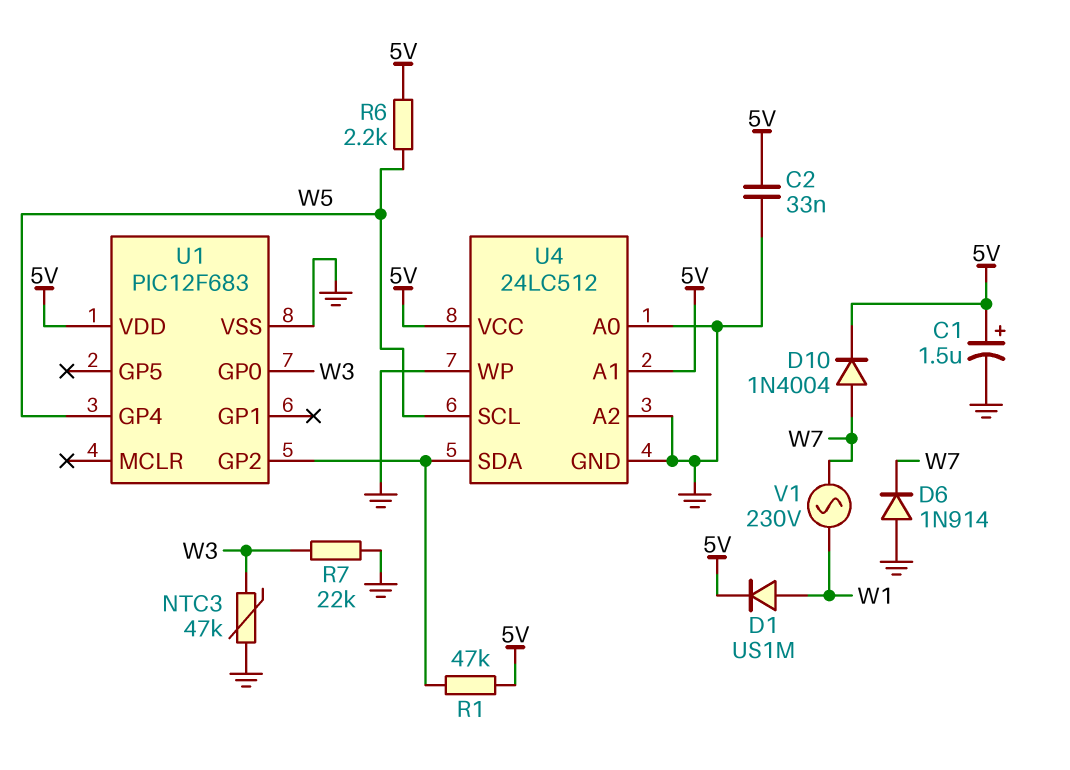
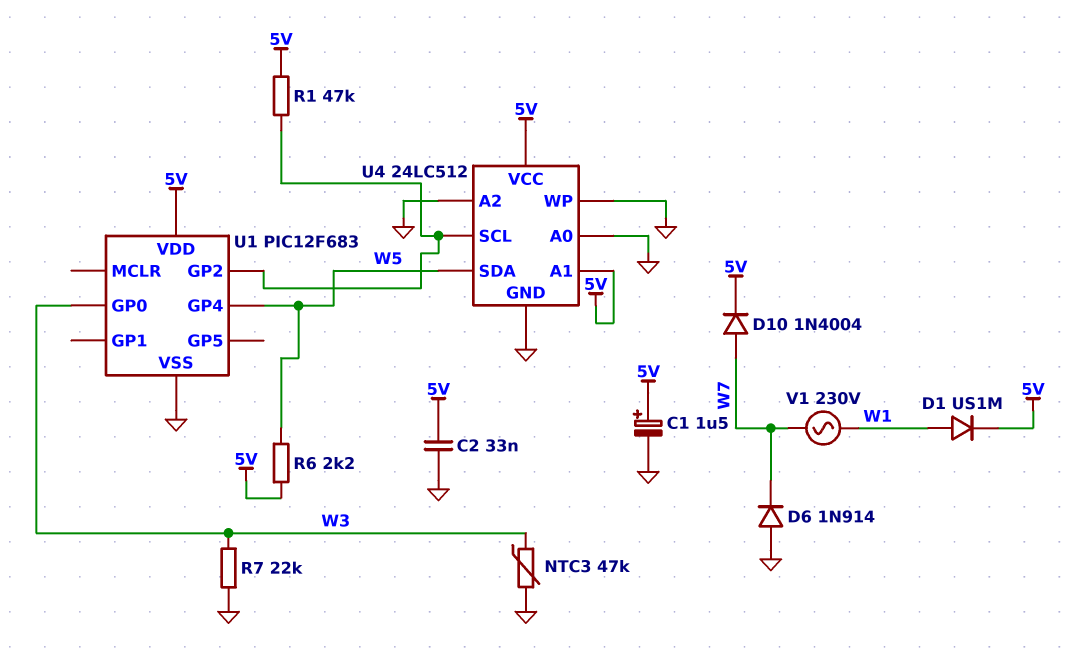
U4 pin SCL: W5 -> U1/GP2
U4 pin SDA: U1/GP2 -> W5

